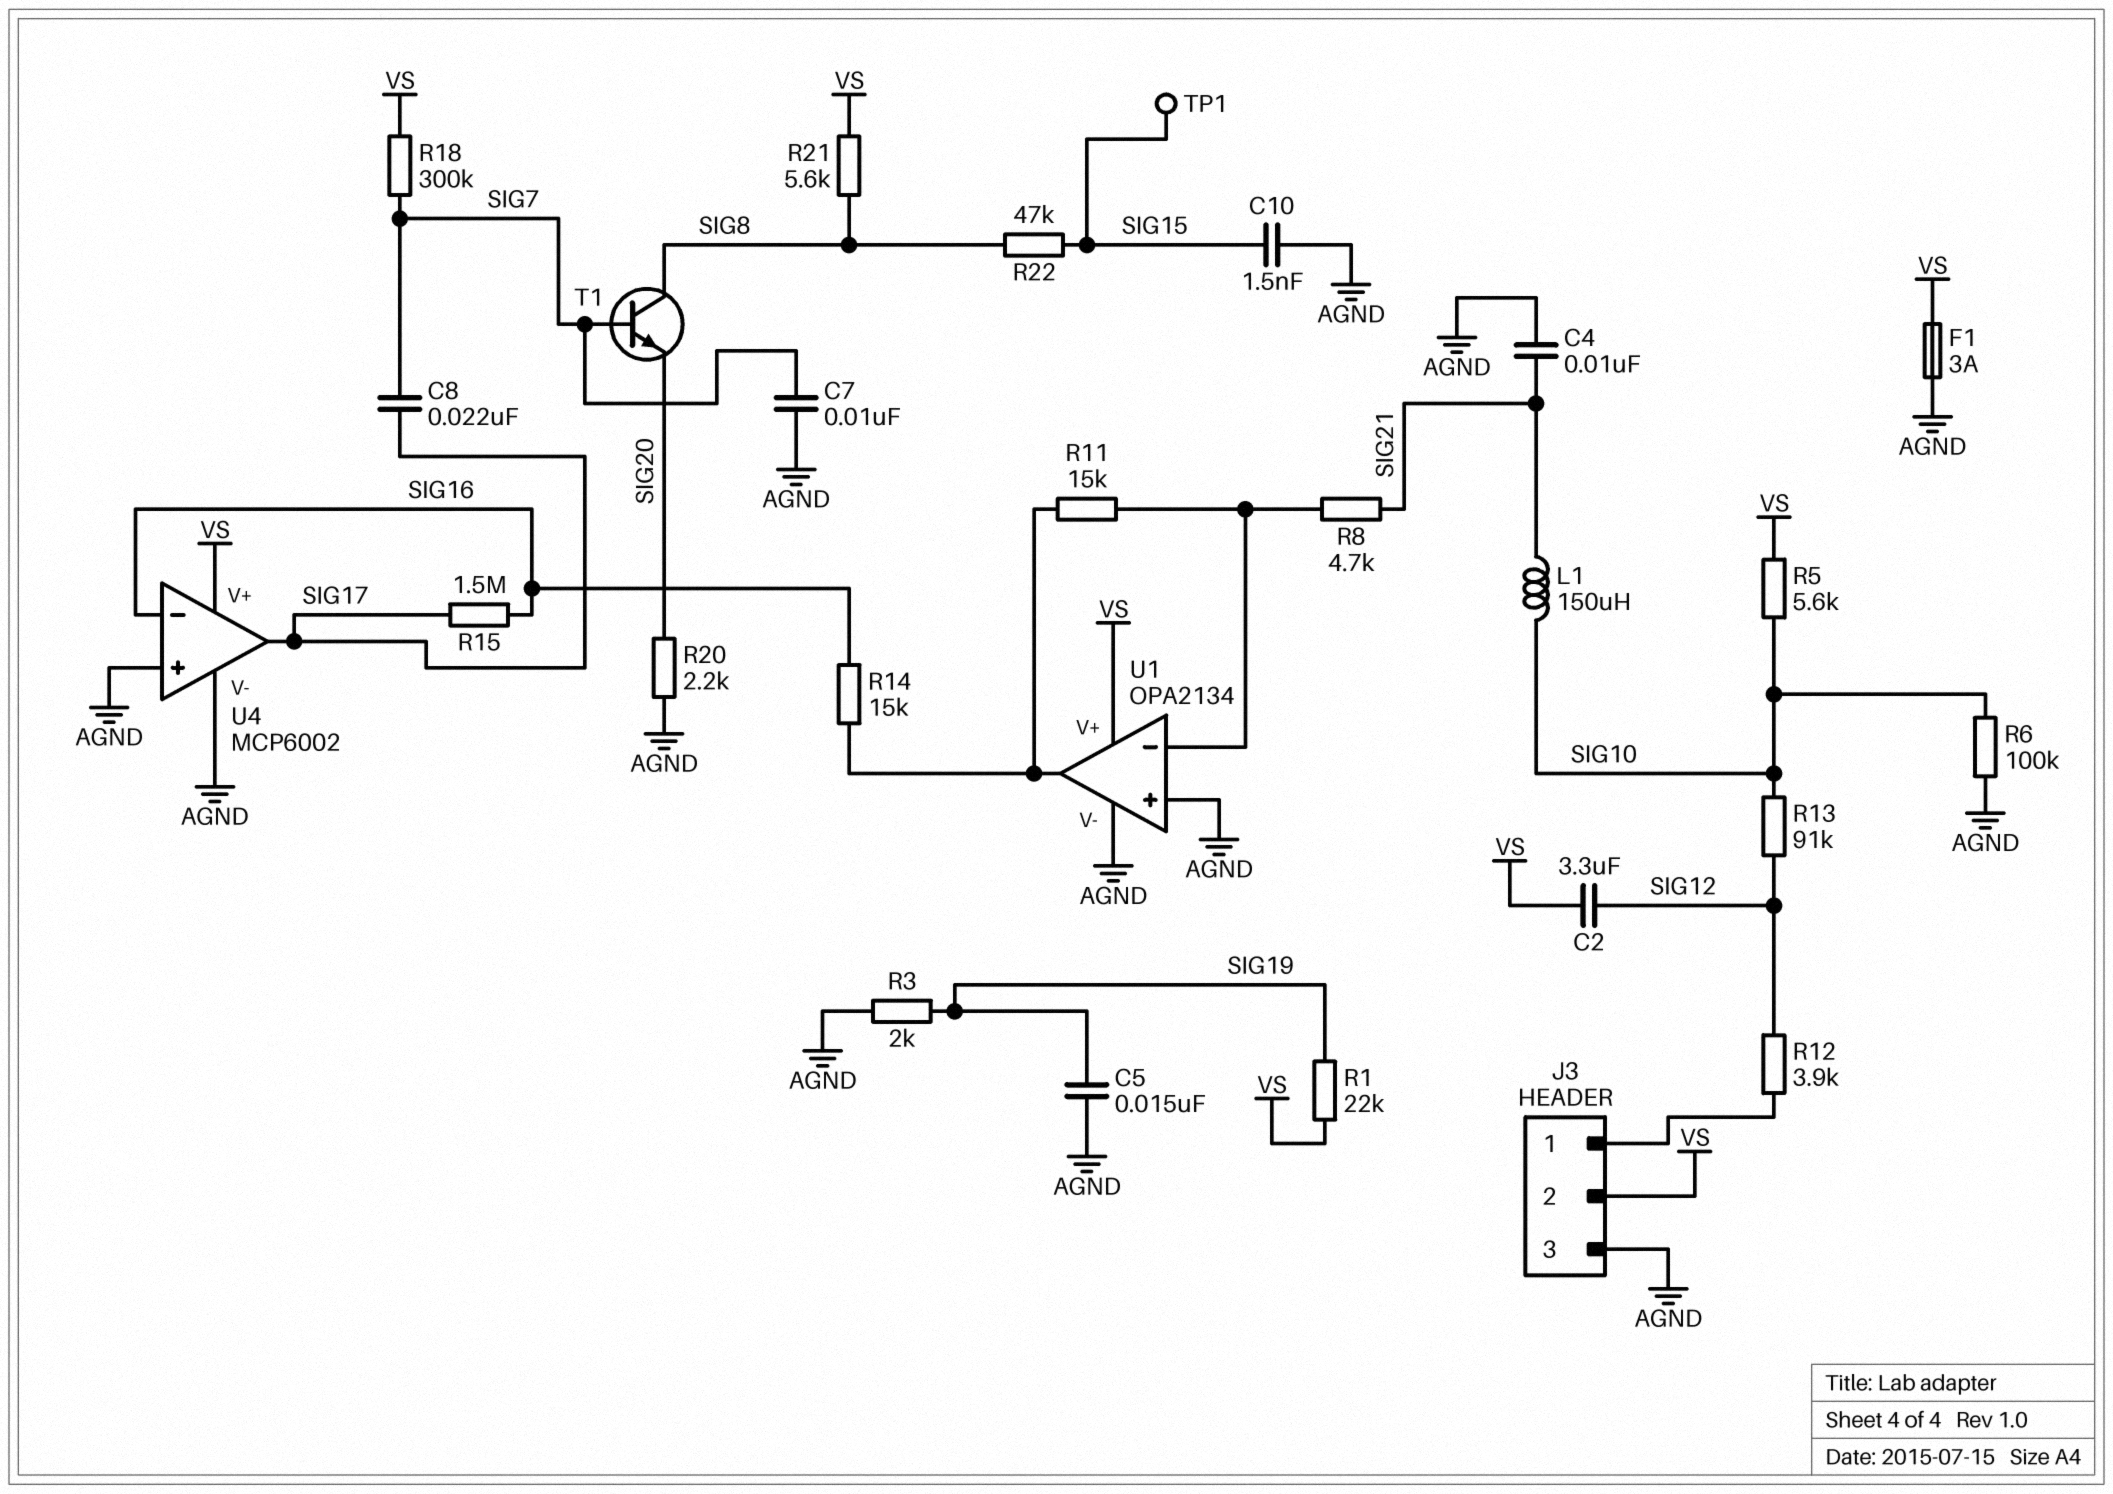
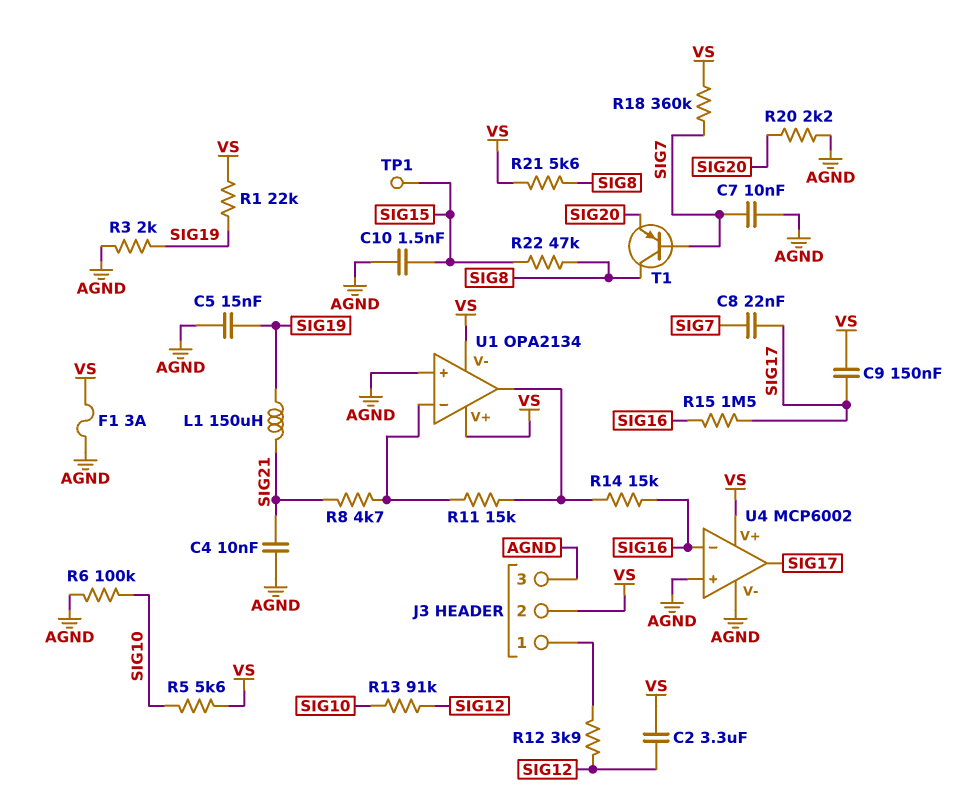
C9: none -> 150nF (SIG17, VS)
L1: 150uH (SIG10, SIG21) -> 150uH (SIG19, SIG21)
R18: 300k (SIG7, VS) -> 360k (SIG7, VS)
T1: NPN (B SIG7, C SIG8, E SIG20) -> PNP (B SIG7, C SIG8, E SIG20)
U1 pin V-: AGND -> VS

